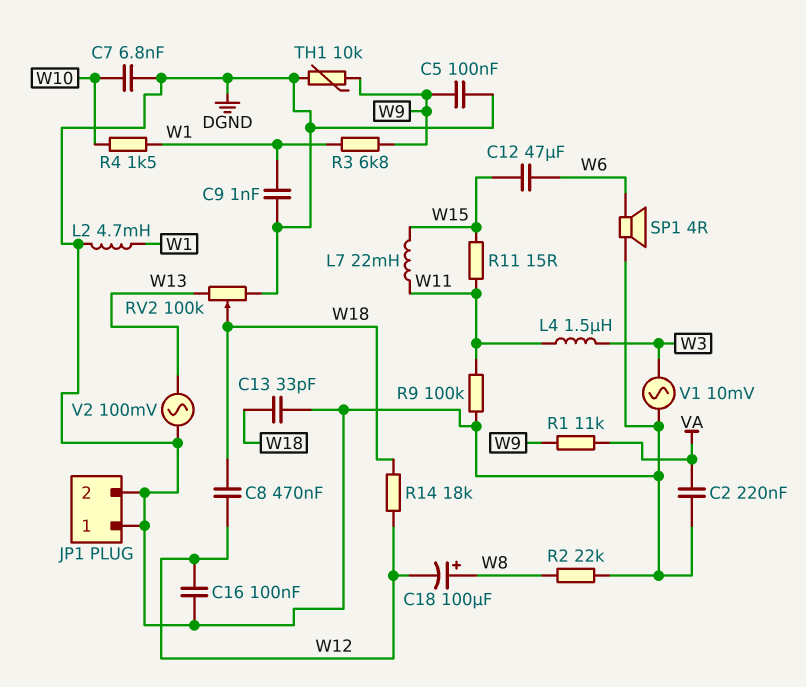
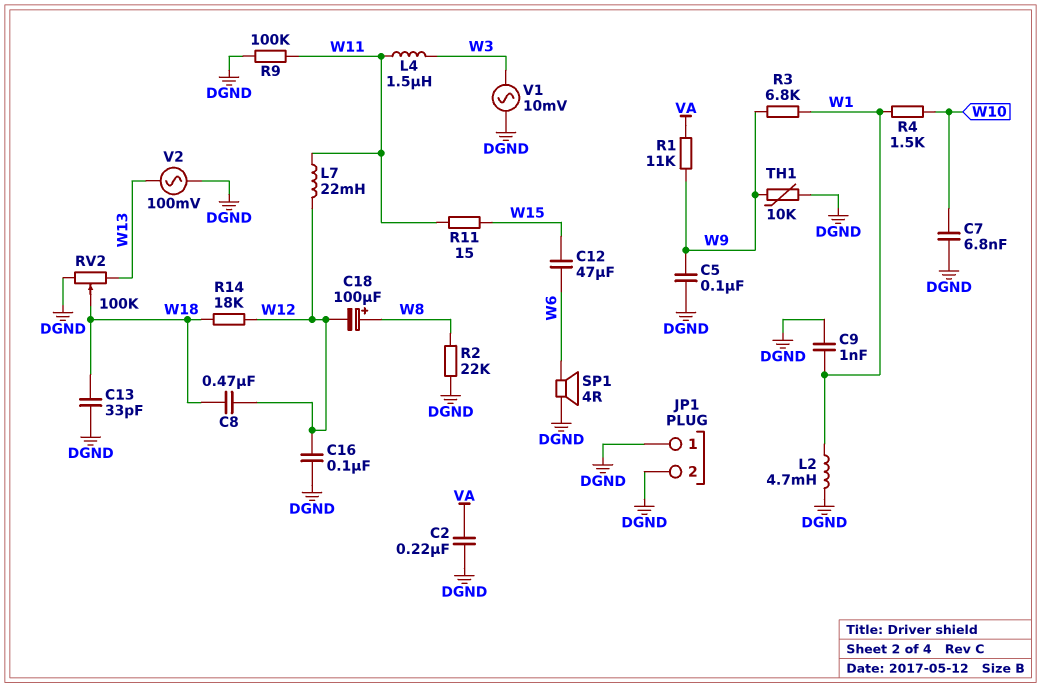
L7: 22mH (W11, W15) -> 22mH (W11, W12)

